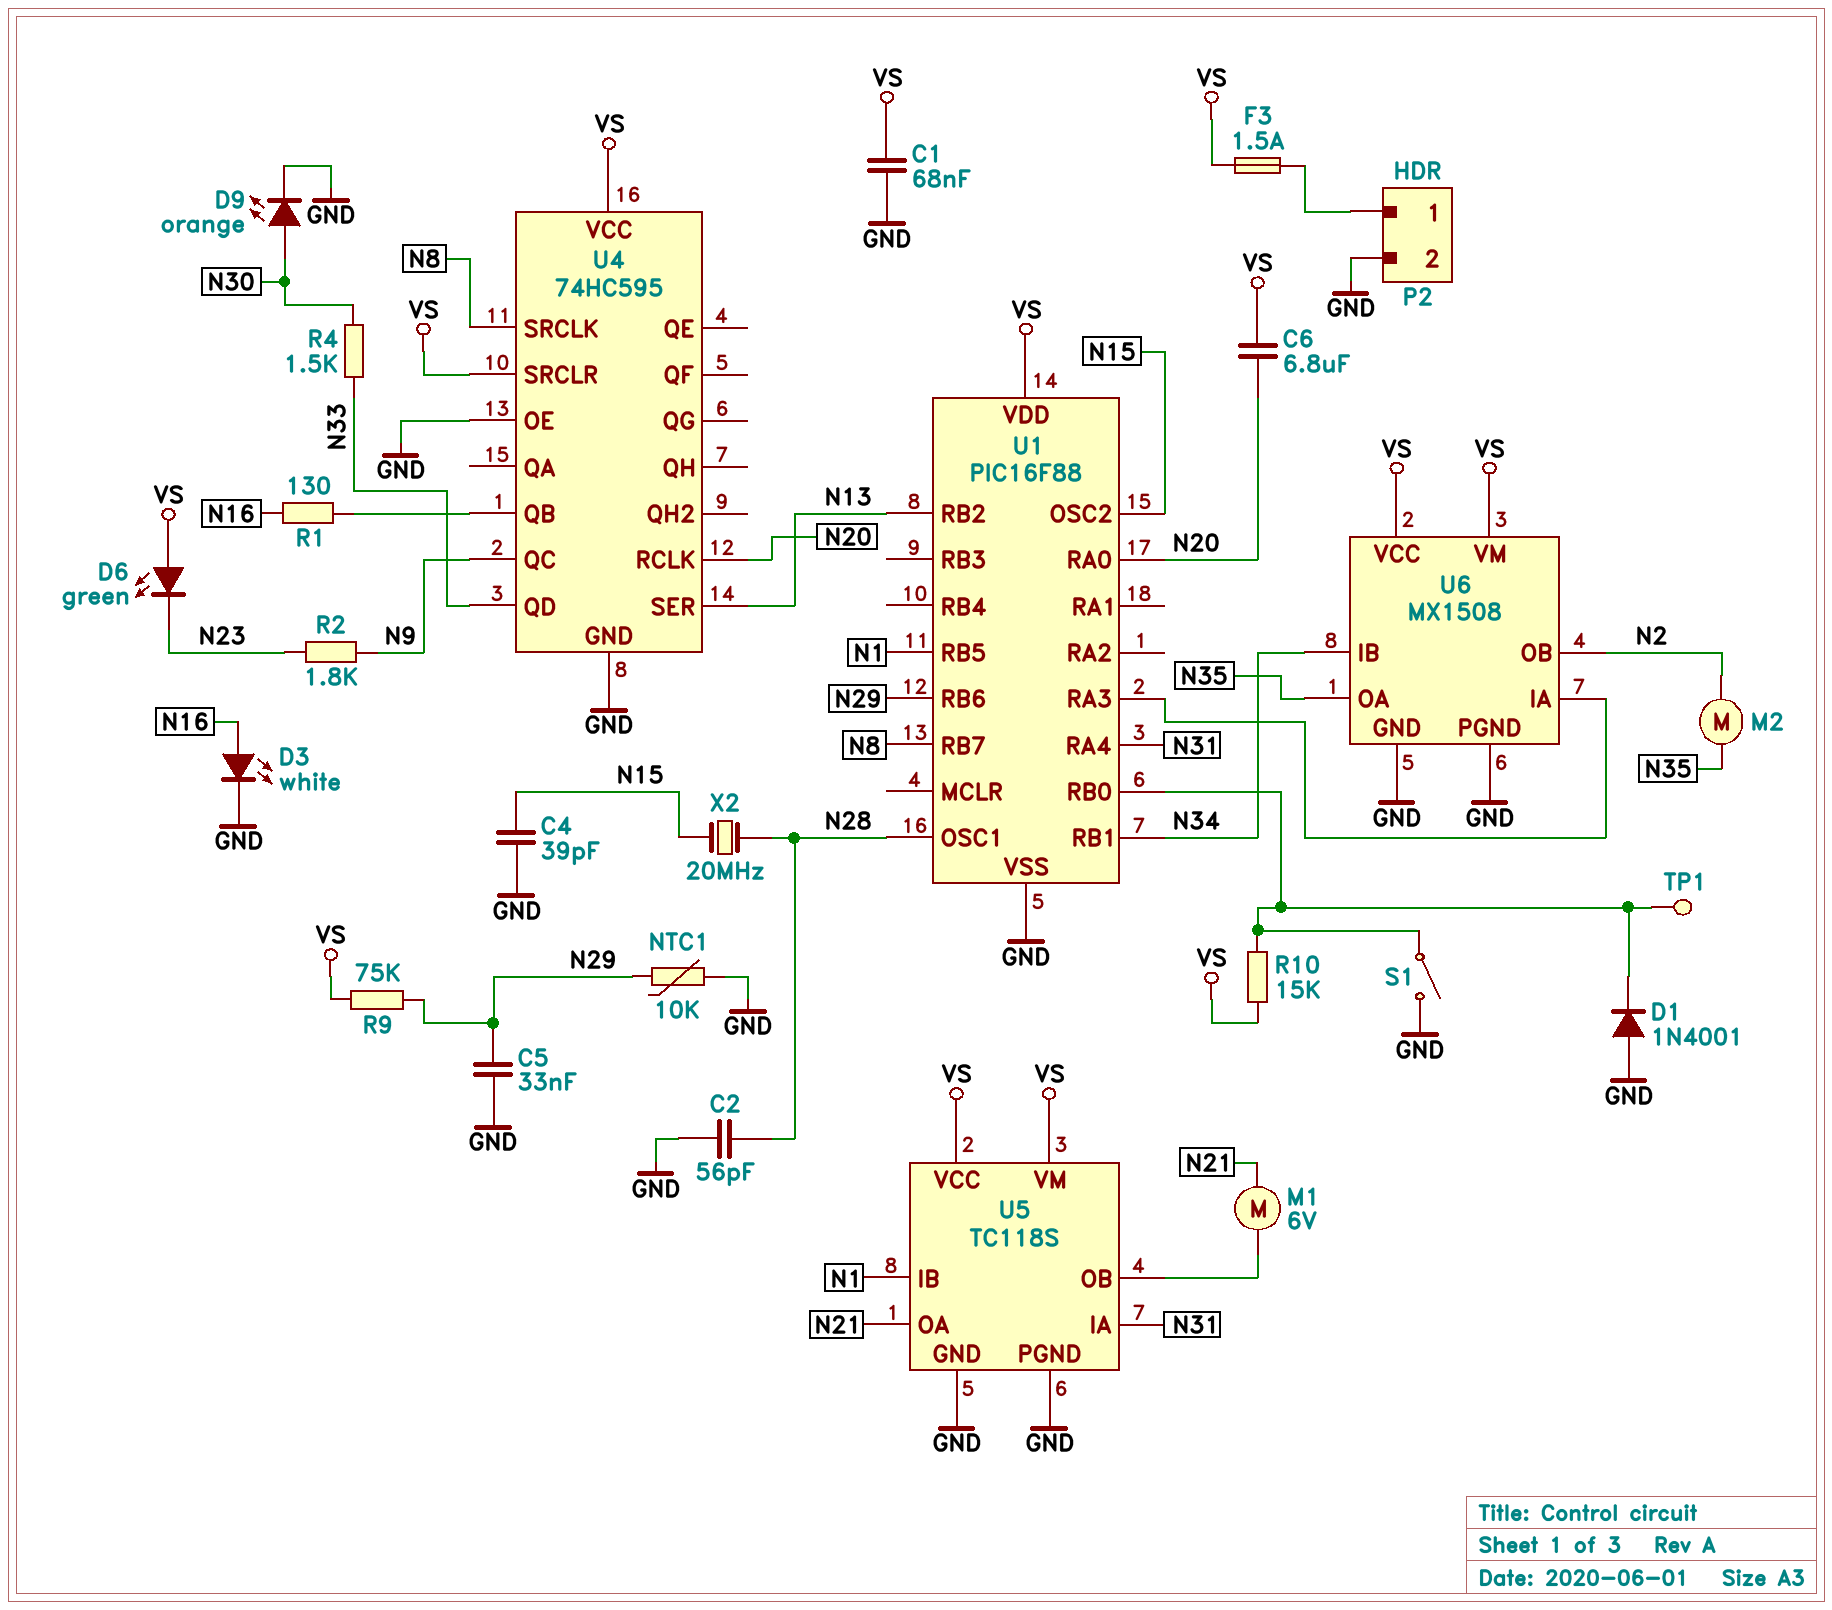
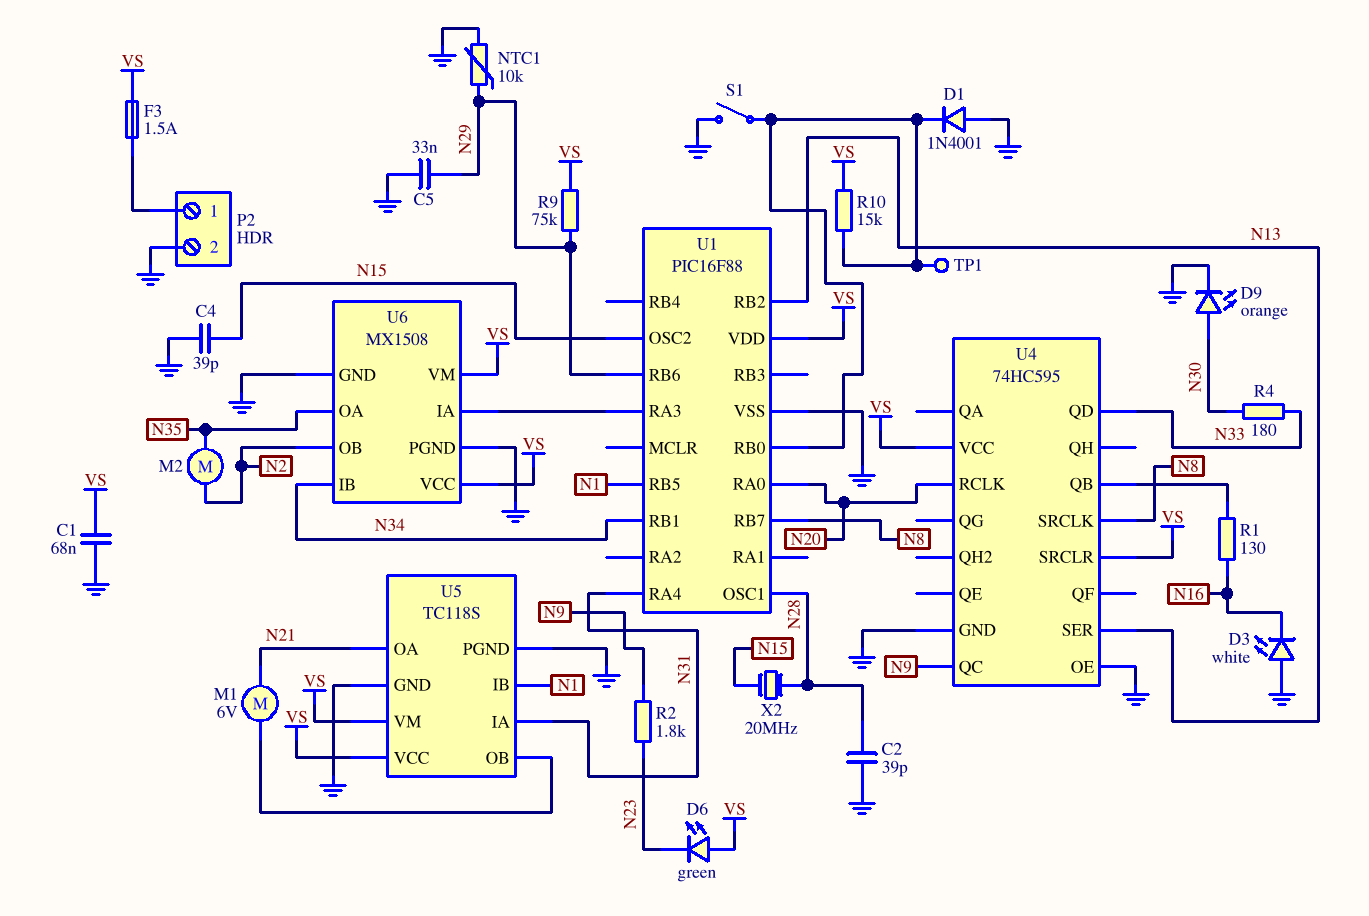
C2: 56pF (GND, N28) -> 39pF (GND, N28)
C6: 6.8uF (N20, VS) -> none
D3: LED white (A N16, K GND) -> LED white (A GND, K N16)
R4: 1.5k (N30, N33) -> 180 (N30, N33)

